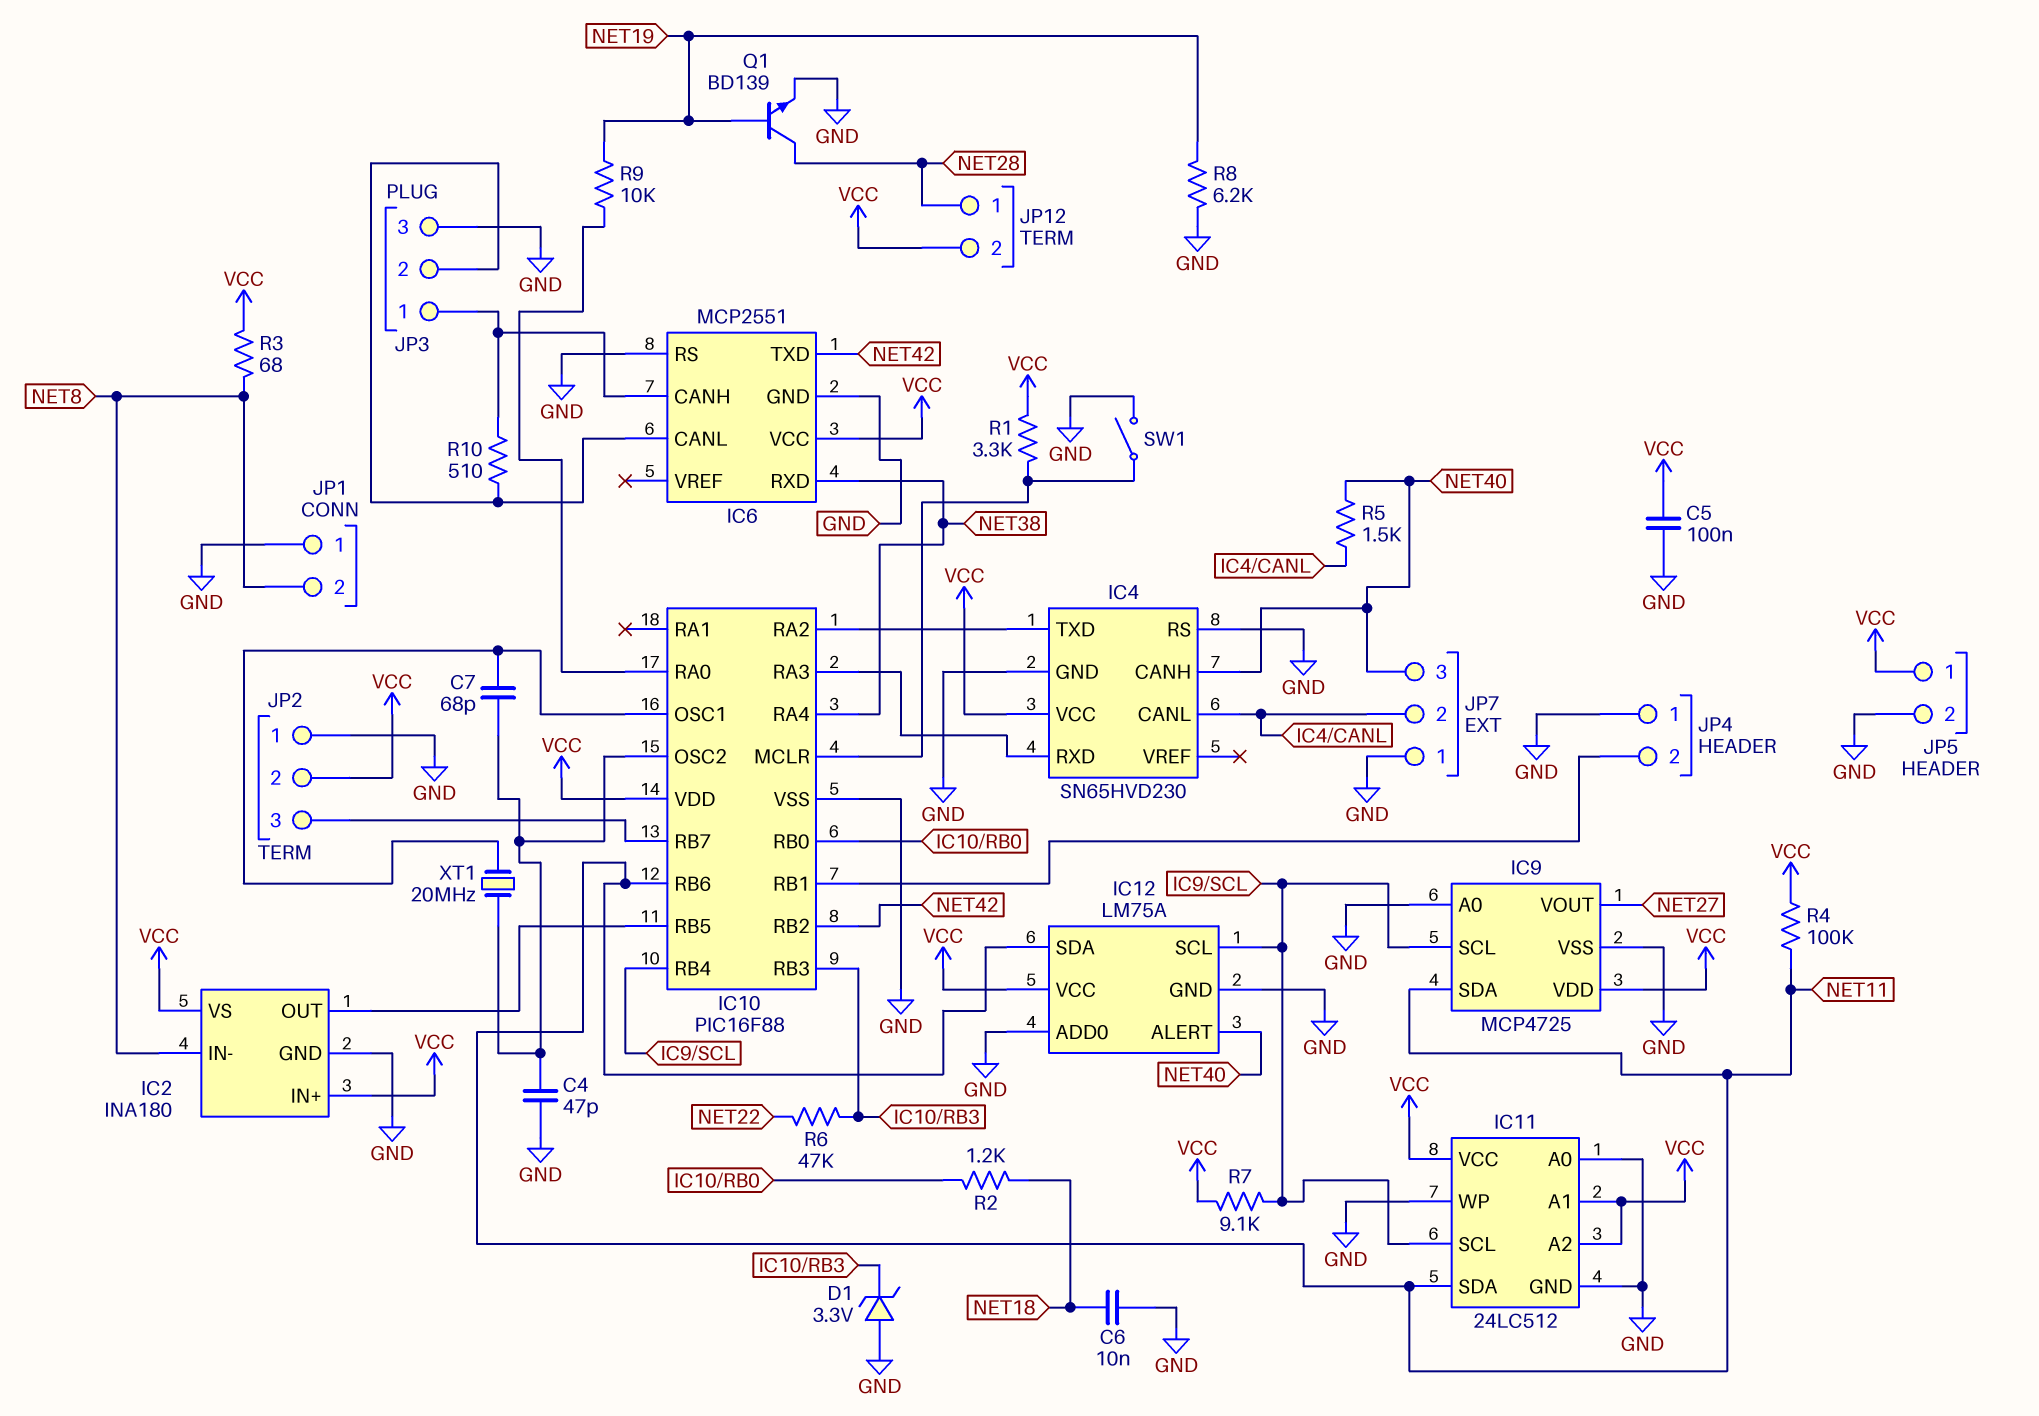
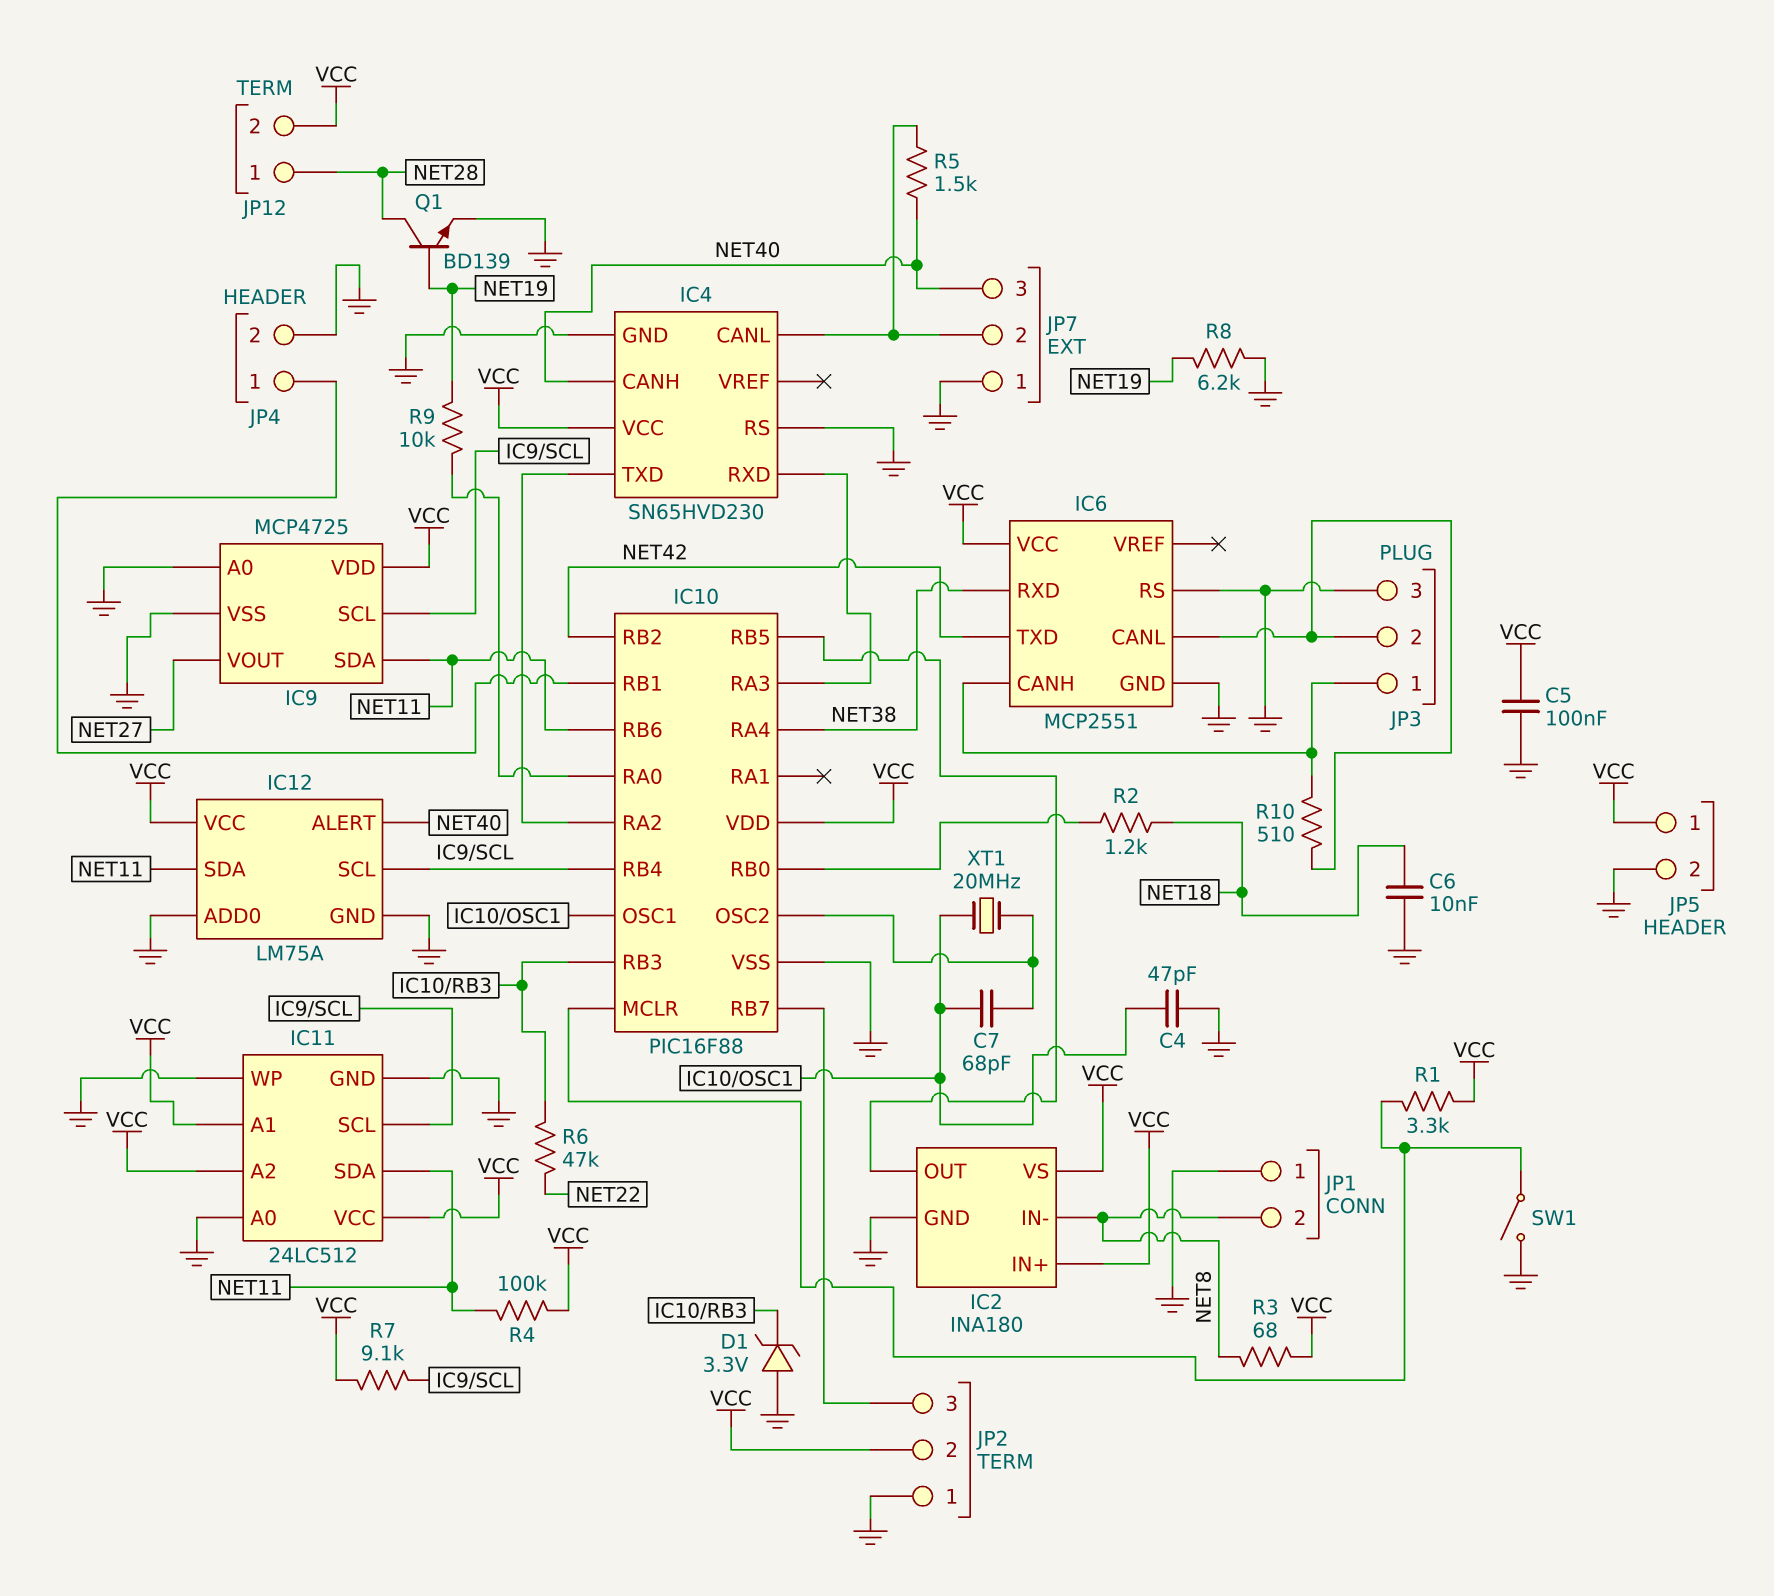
C4: 47pF (GND, IC10/OSC2) -> 47pF (GND, IC10/OSC1)
JP4 pin 1: GND -> IC10/RB1
JP4 pin 2: IC10/RB1 -> GND

